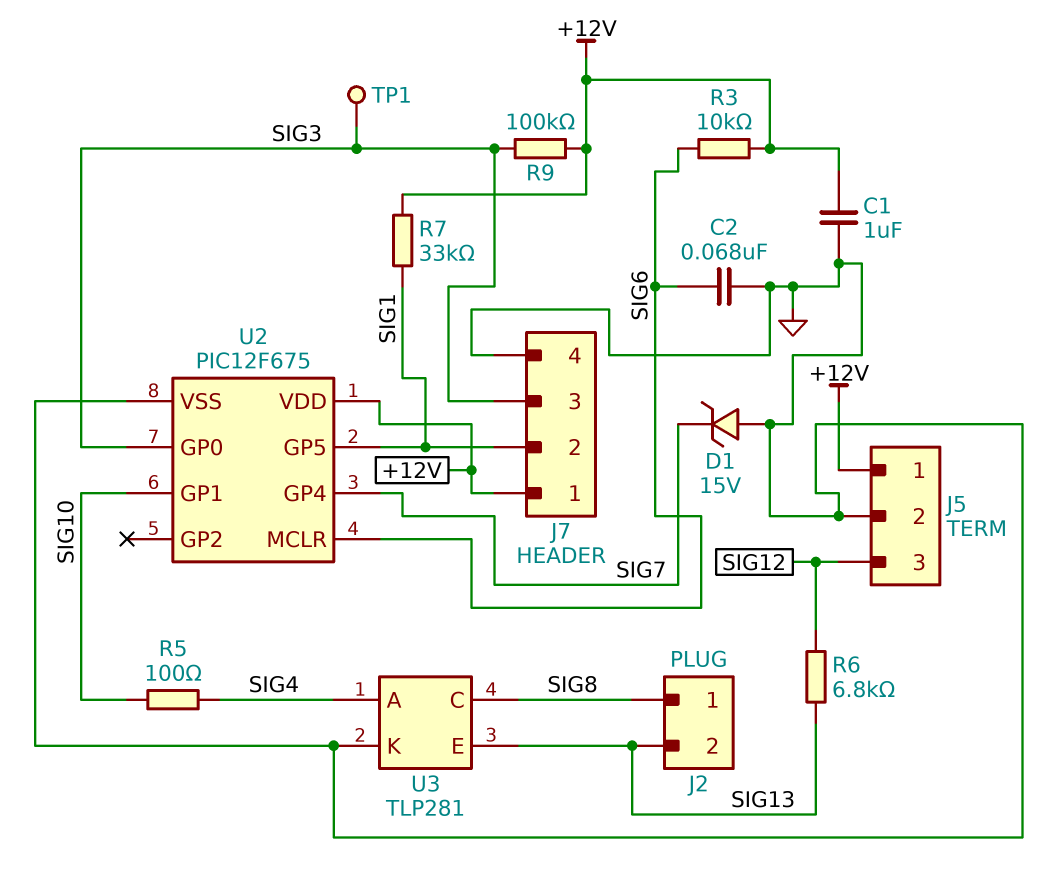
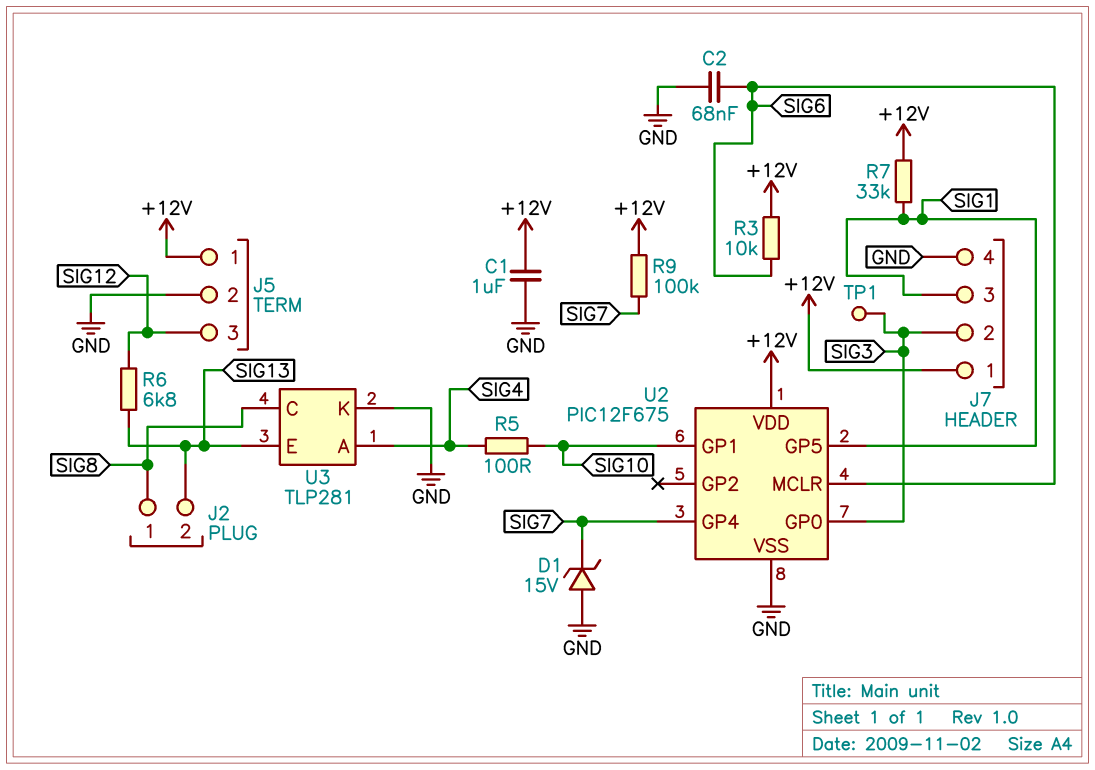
J7 pin 2: SIG1 -> SIG3
J7 pin 3: SIG3 -> SIG1
R9: 100k (+12V, SIG3) -> 100k (+12V, SIG7)

